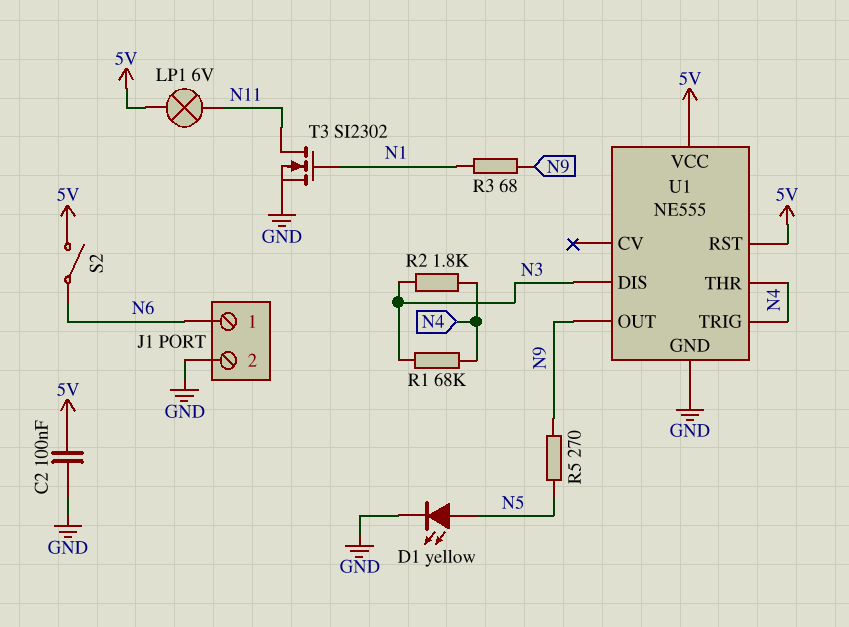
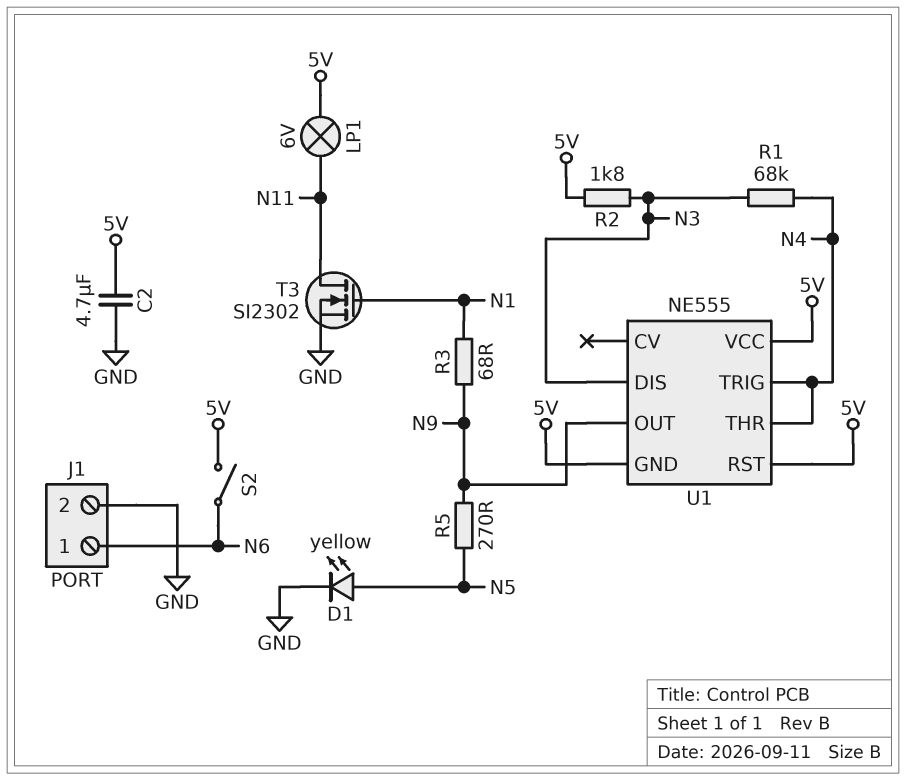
C2: 100nF (5V, GND) -> 4.7uF (5V, GND)
R2: 1.8k (N3, N4) -> 1.8k (5V, N3)
U1 pin GND: GND -> 5V

